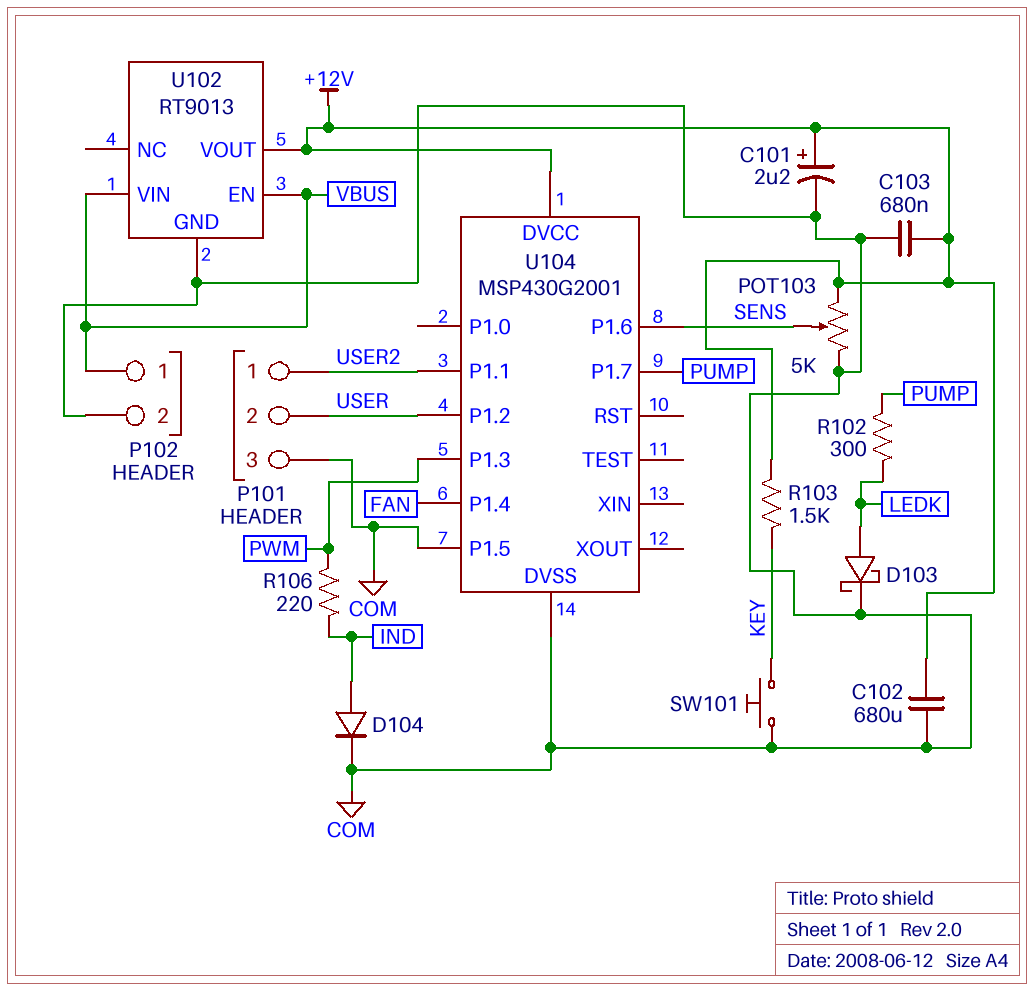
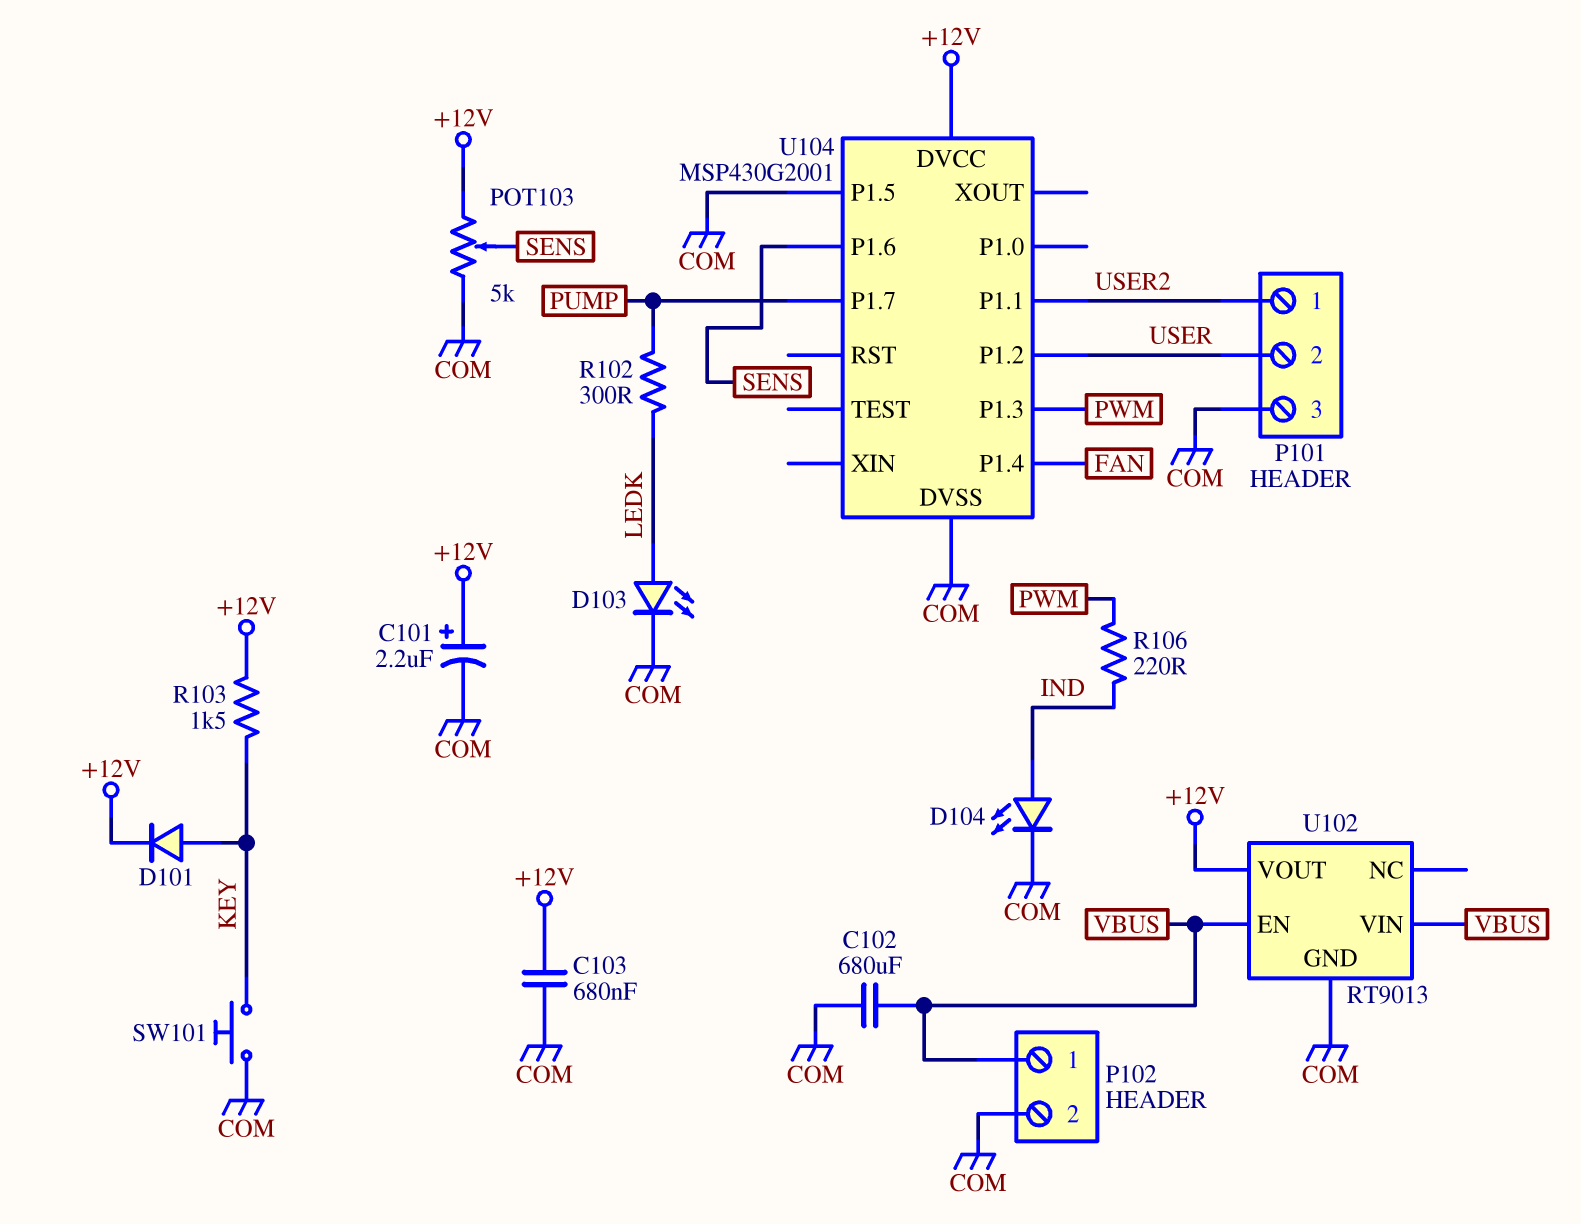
C102: 680uF (+12V, COM) -> 680uF (COM, VBUS)
D101: none -> diode (A KEY, K +12V)
D103: schottky (A LEDK, K COM) -> LED (A LEDK, K COM)
D104: diode (A IND, K COM) -> LED (A IND, K COM)

